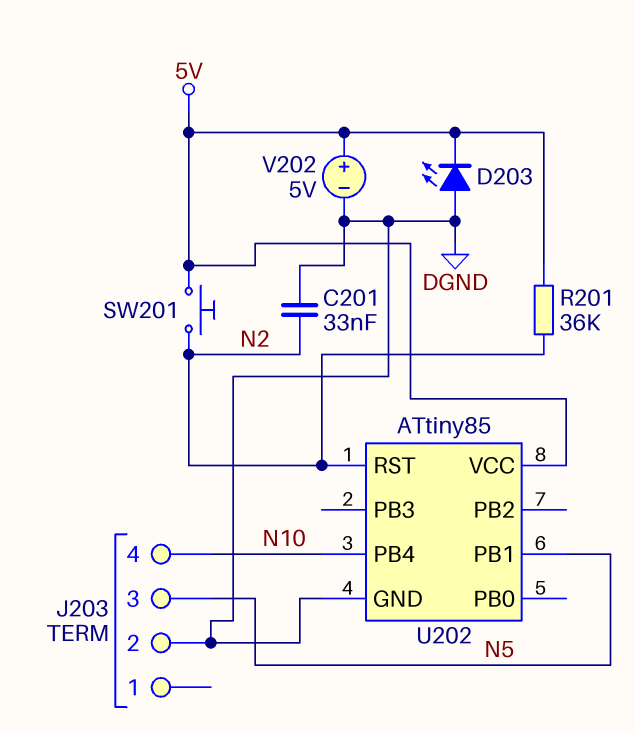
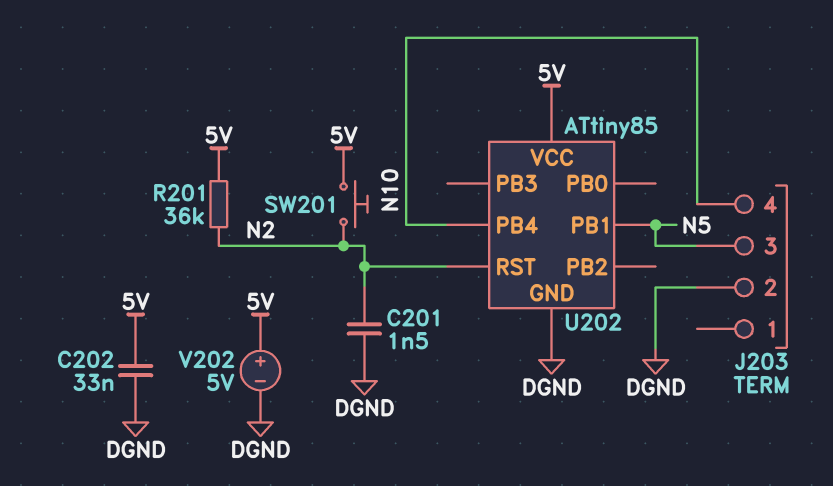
C201: 33nF (DGND, N2) -> 1.5nF (DGND, N2)
C202: none -> 33nF (5V, DGND)
D203: LED (A DGND, K 5V) -> none

